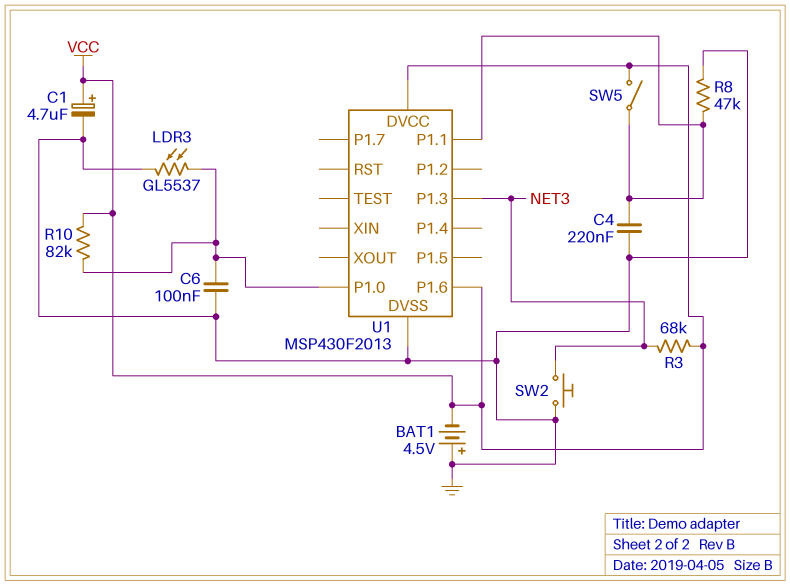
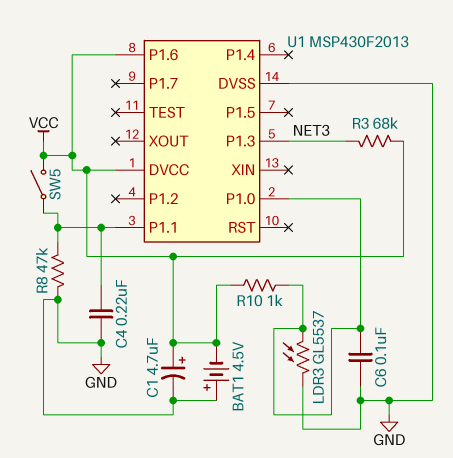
R10: 82k (U1/P1.0, VCC) -> 1k (U1/P1.0, VCC)
SW2: button (GND, NET3) -> none

